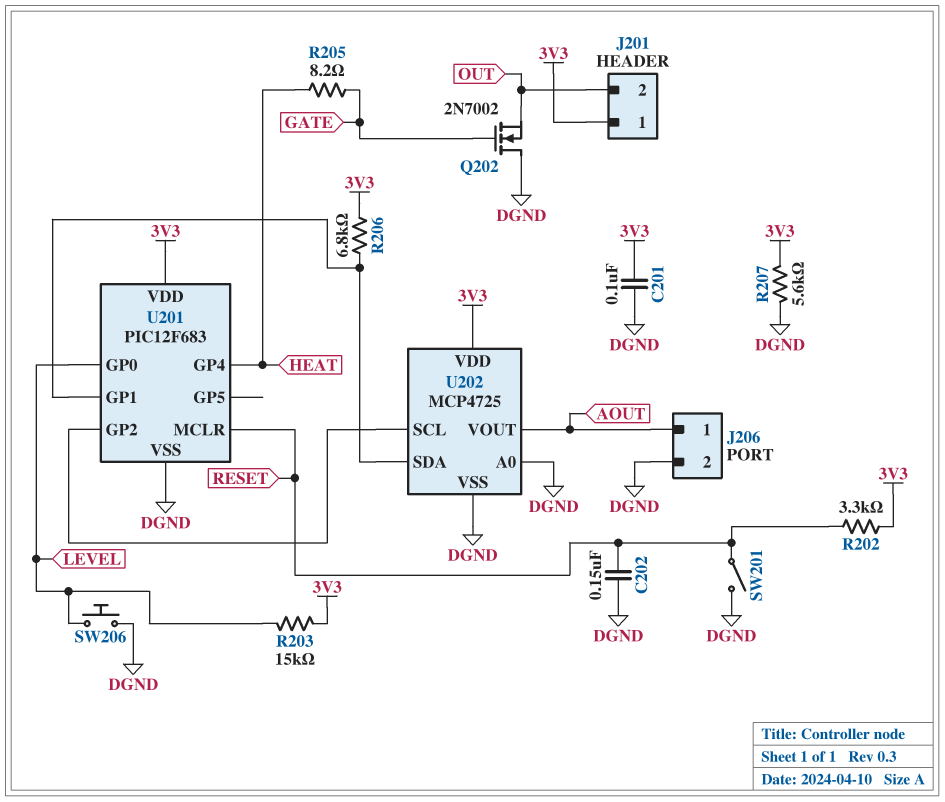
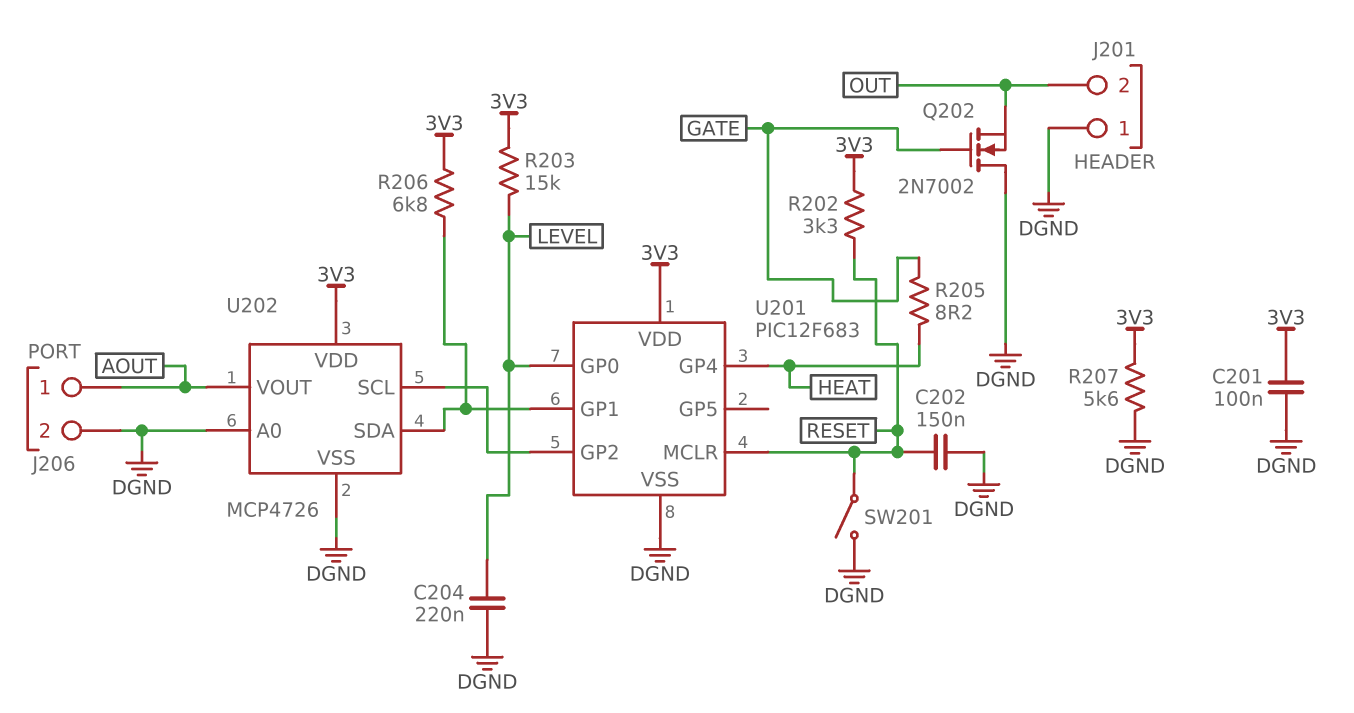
C204: none -> 220nF (DGND, LEVEL)
J201 pin 1: 3V3 -> DGND
SW206: button (DGND, LEVEL) -> none
U202: MCP4725 -> MCP4726

